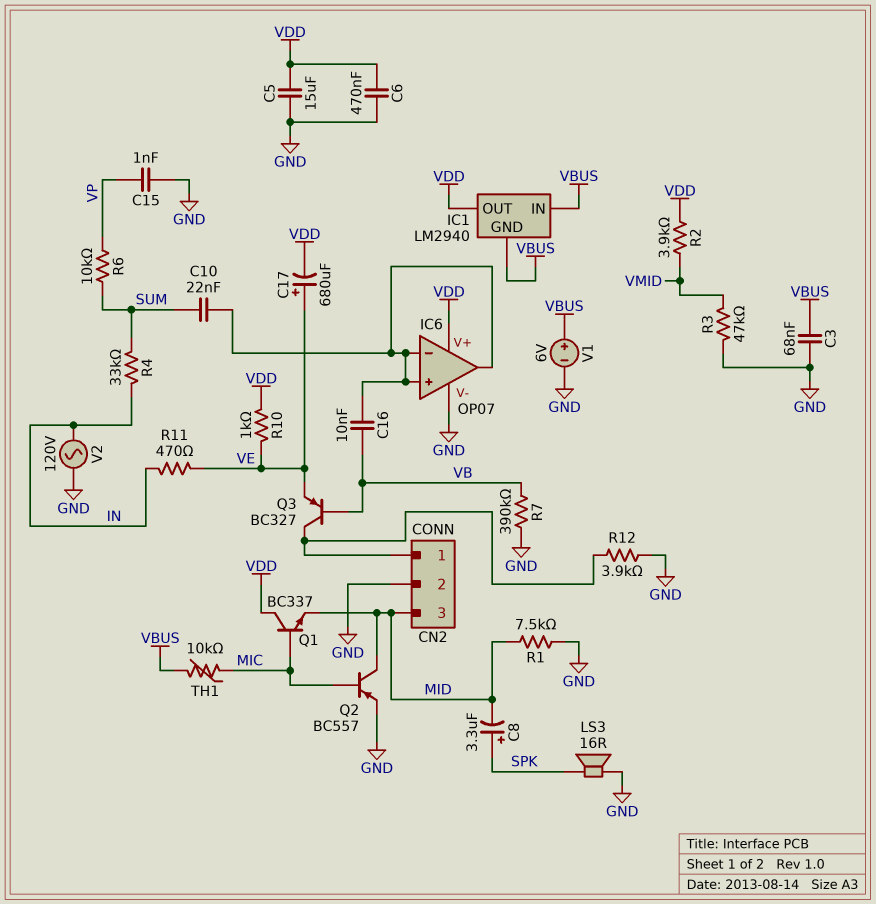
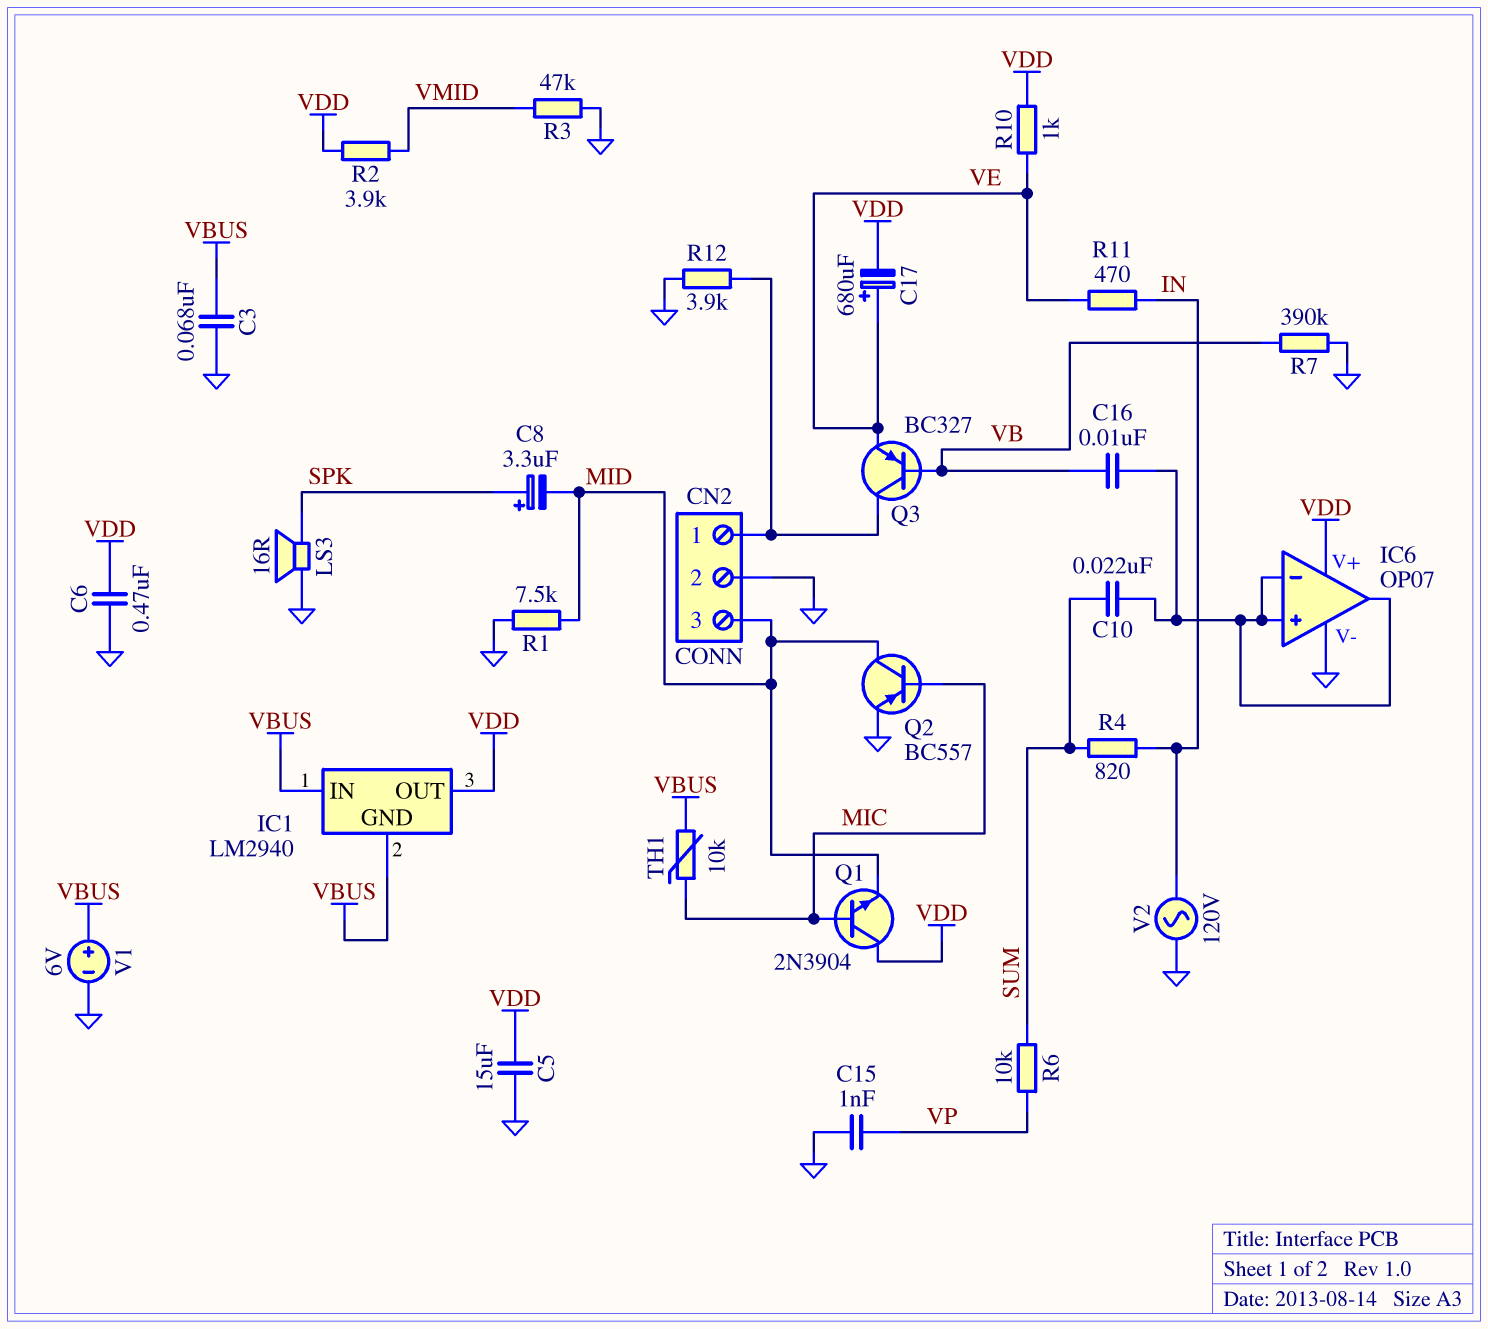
Q1: NPN BC337 (B MIC, C VDD, E MID) -> NPN 2N3904 (B MIC, C VDD, E MID)
R4: 33k (IN, SUM) -> 820 (IN, SUM)

